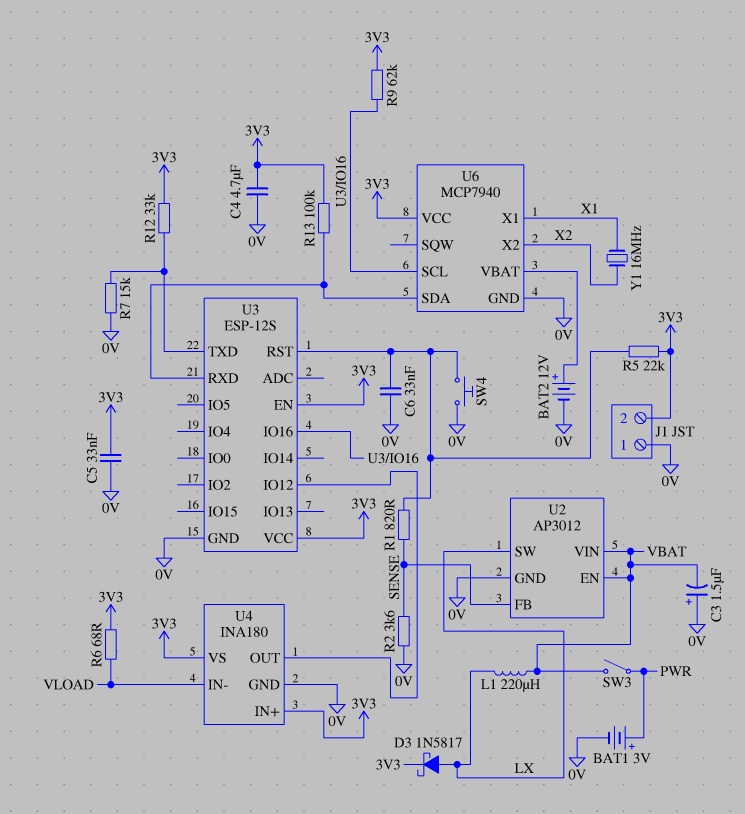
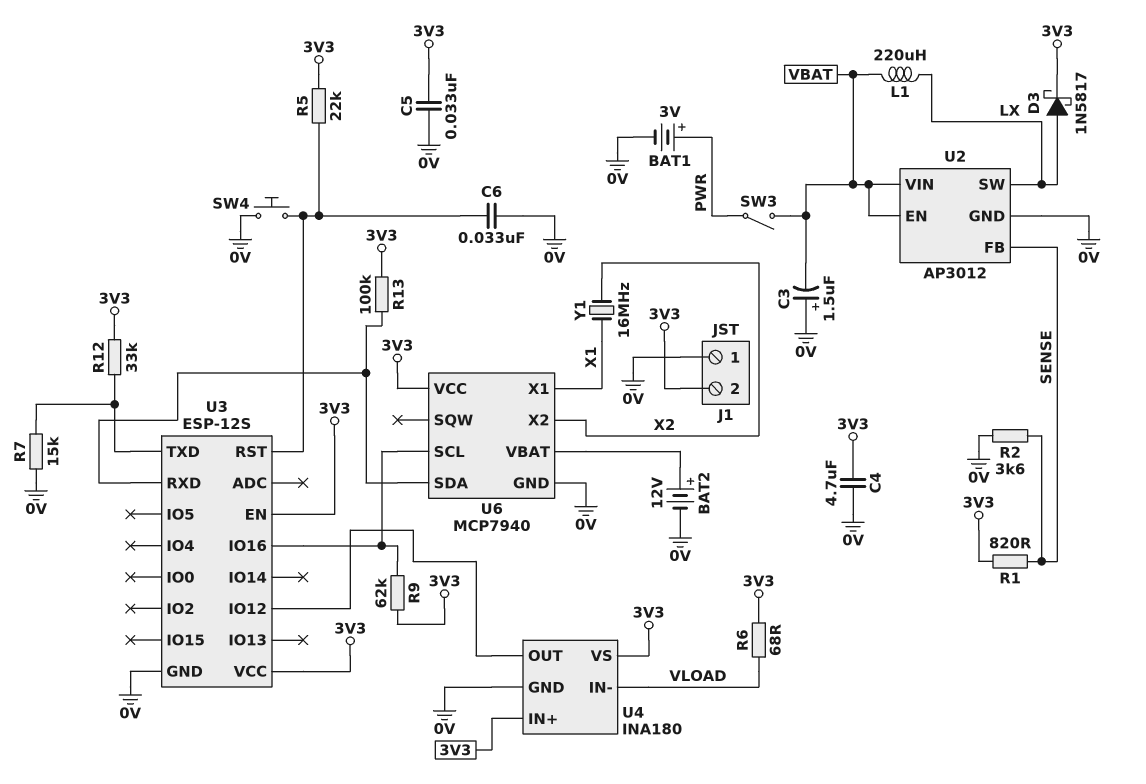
R1: 820 (SENSE, U3/RST) -> 820 (3V3, SENSE)

